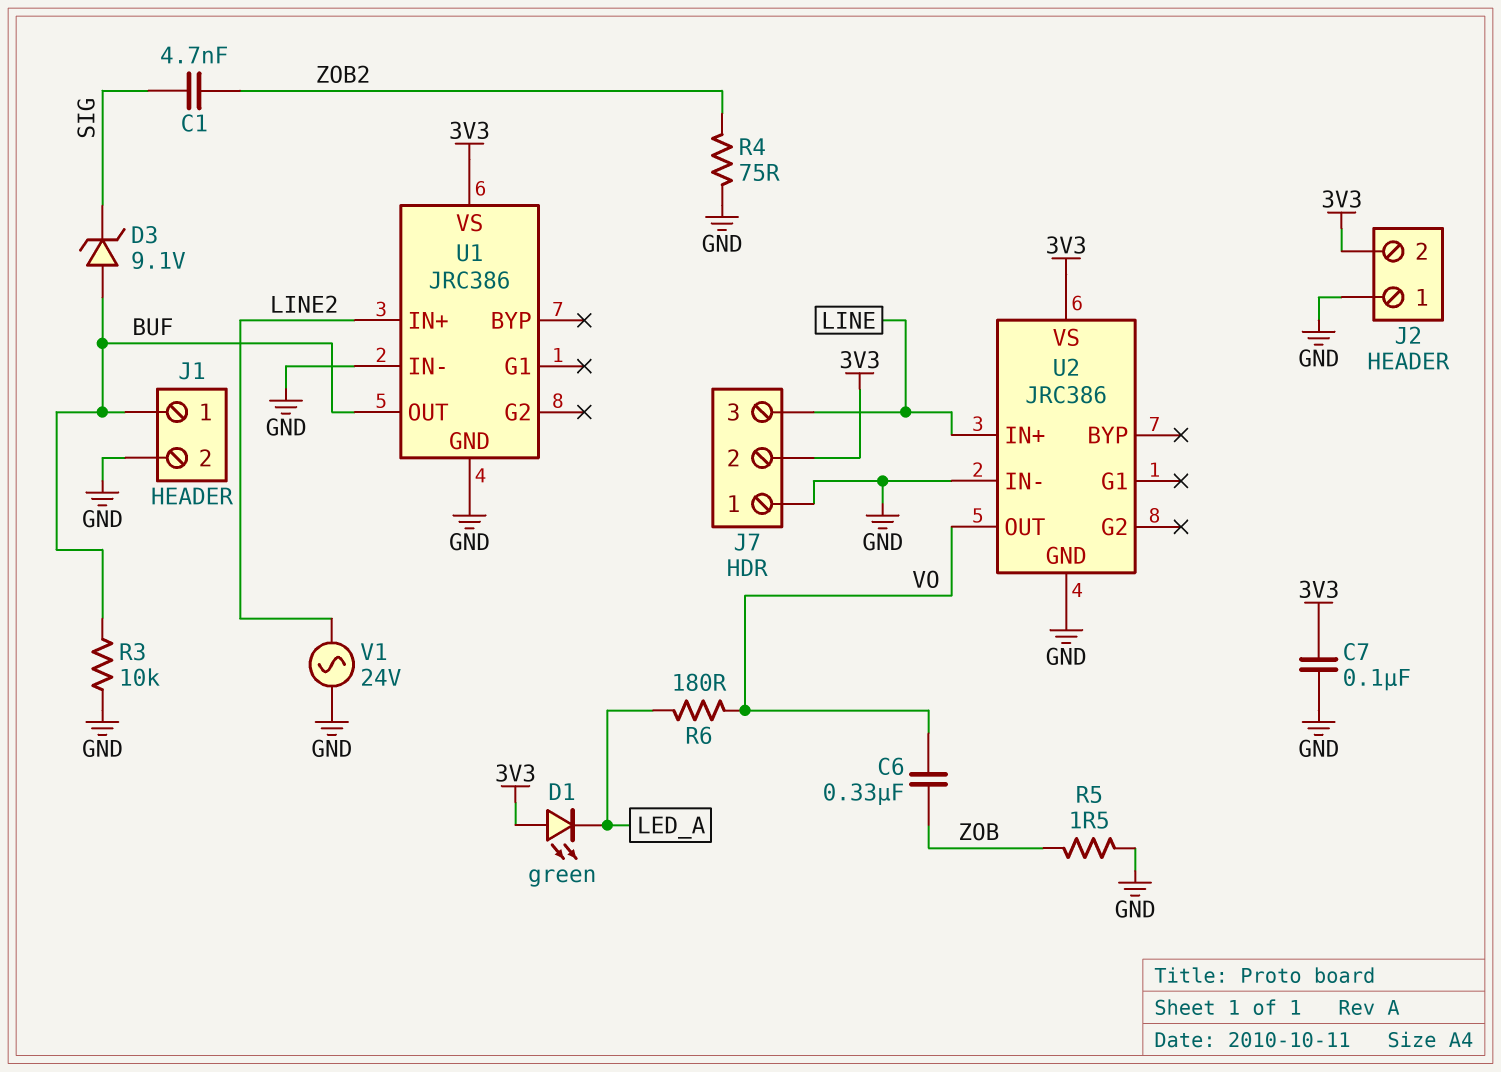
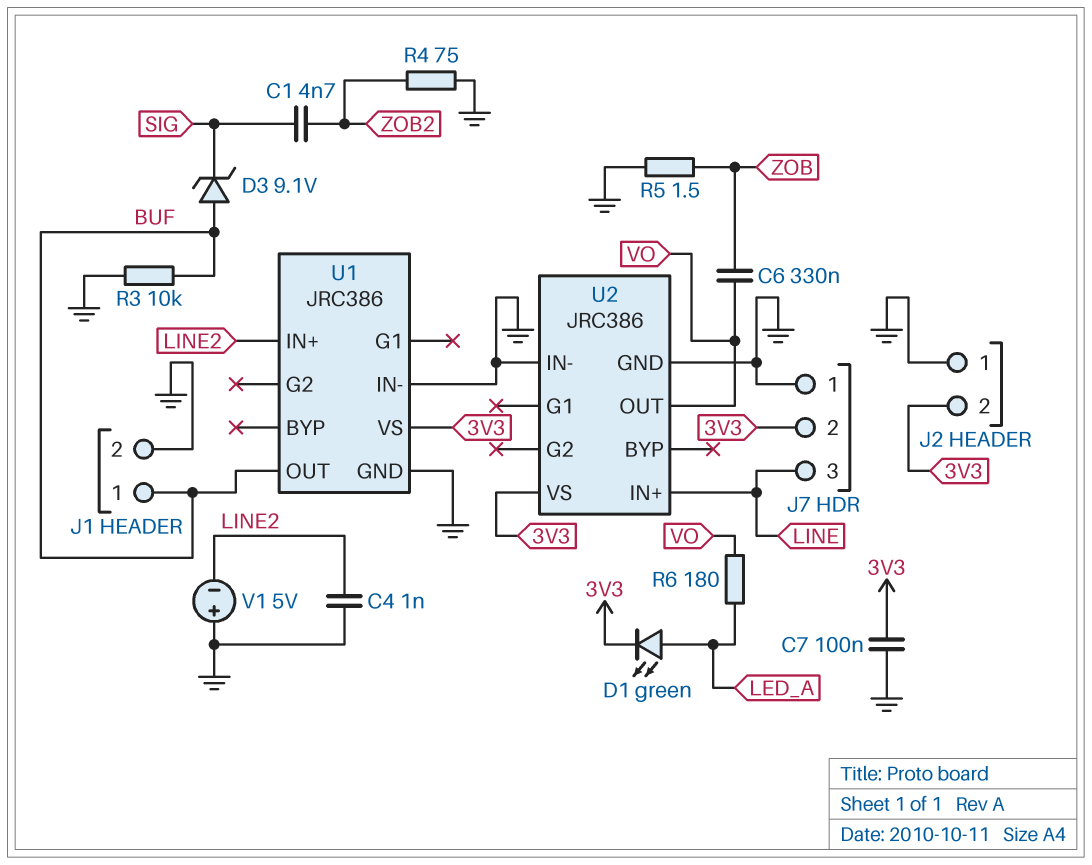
C4: none -> 1nF (GND, LINE2)
D1: LED green (A 3V3, K LED_A) -> LED green (A LED_A, K 3V3)
V1: AC 24V (GND, LINE2) -> 5V (plus GND, minus LINE2)

